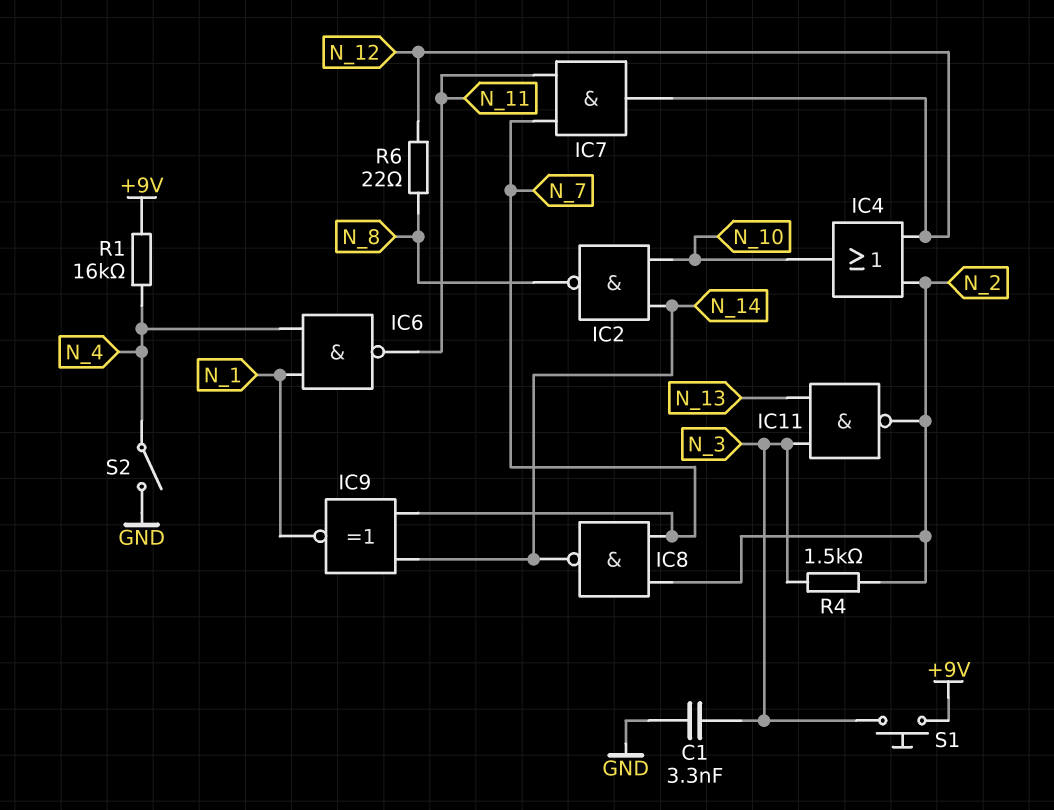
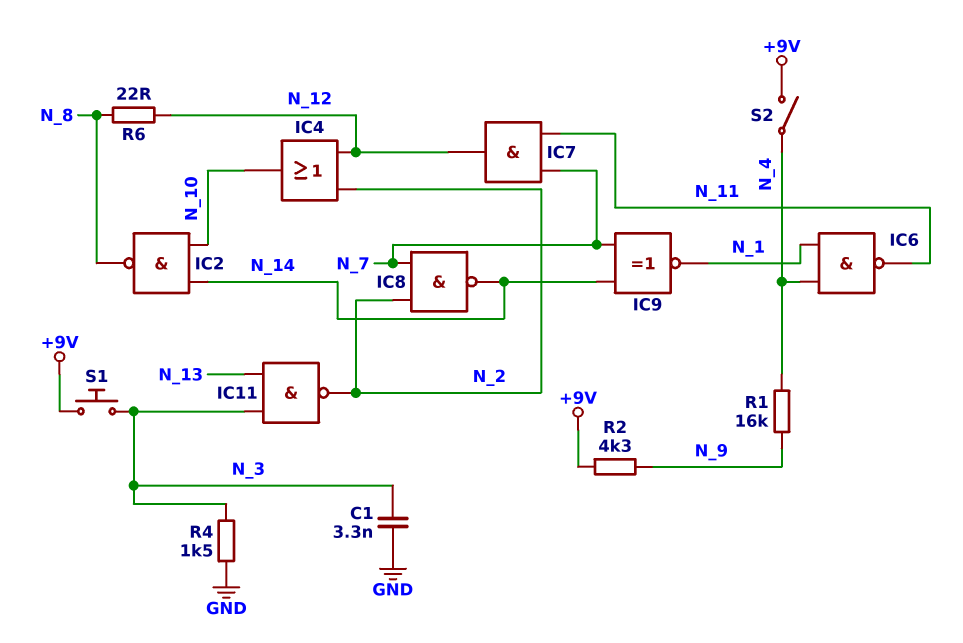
R1: 16k (+9V, N_4) -> 16k (N_4, N_9)
R2: none -> 4.3k (+9V, N_9)
R4: 1.5k (N_2, N_3) -> 1.5k (GND, N_3)
S2: switch (GND, N_4) -> switch (+9V, N_4)

